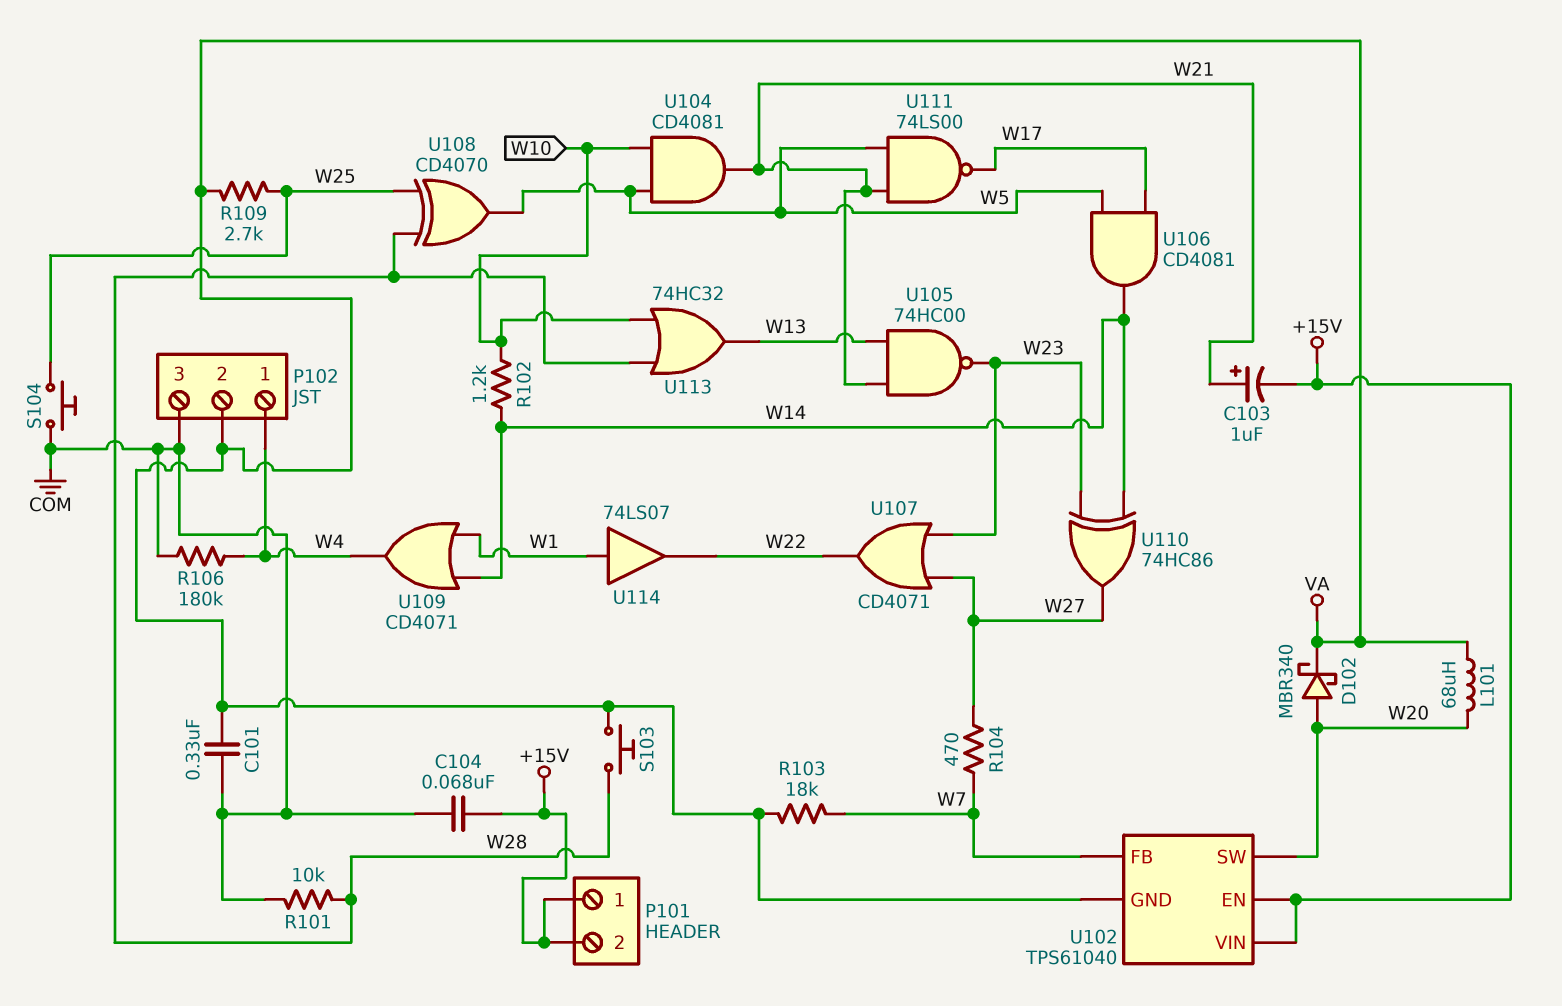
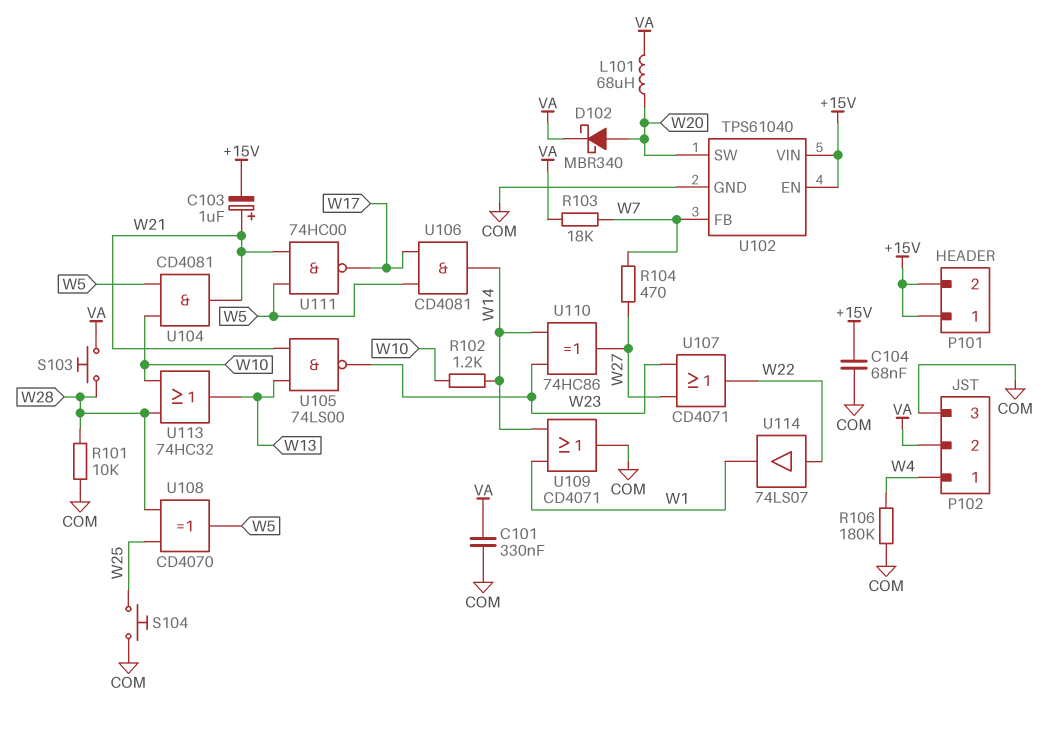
R109: 2.7k (VA, W25) -> none
U102 pin GND: VA -> COM
U105: NAND 74HC00 (in W13, in W21, out W23) -> NAND 74LS00 (in W13, in W21, out W23)
U109: OR CD4071 (in W1, in W14, out W4) -> OR CD4071 (in W1, in W14, out COM)
U111: NAND 74LS00 (in W5, in W21, out W17) -> NAND 74HC00 (in W5, in W21, out W17)
U114: buffer 74LS07 (in W1, out W22) -> buffer 74LS07 (in W22, out W1)

